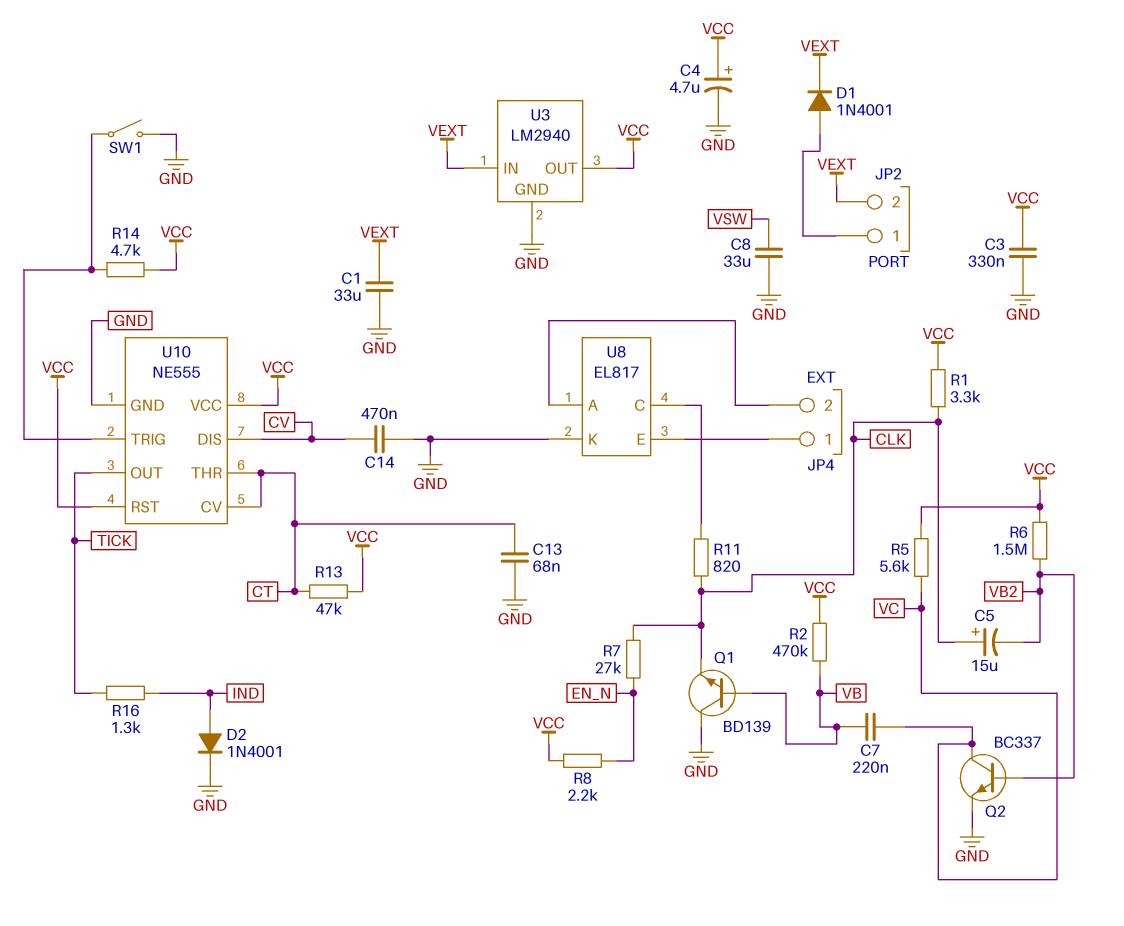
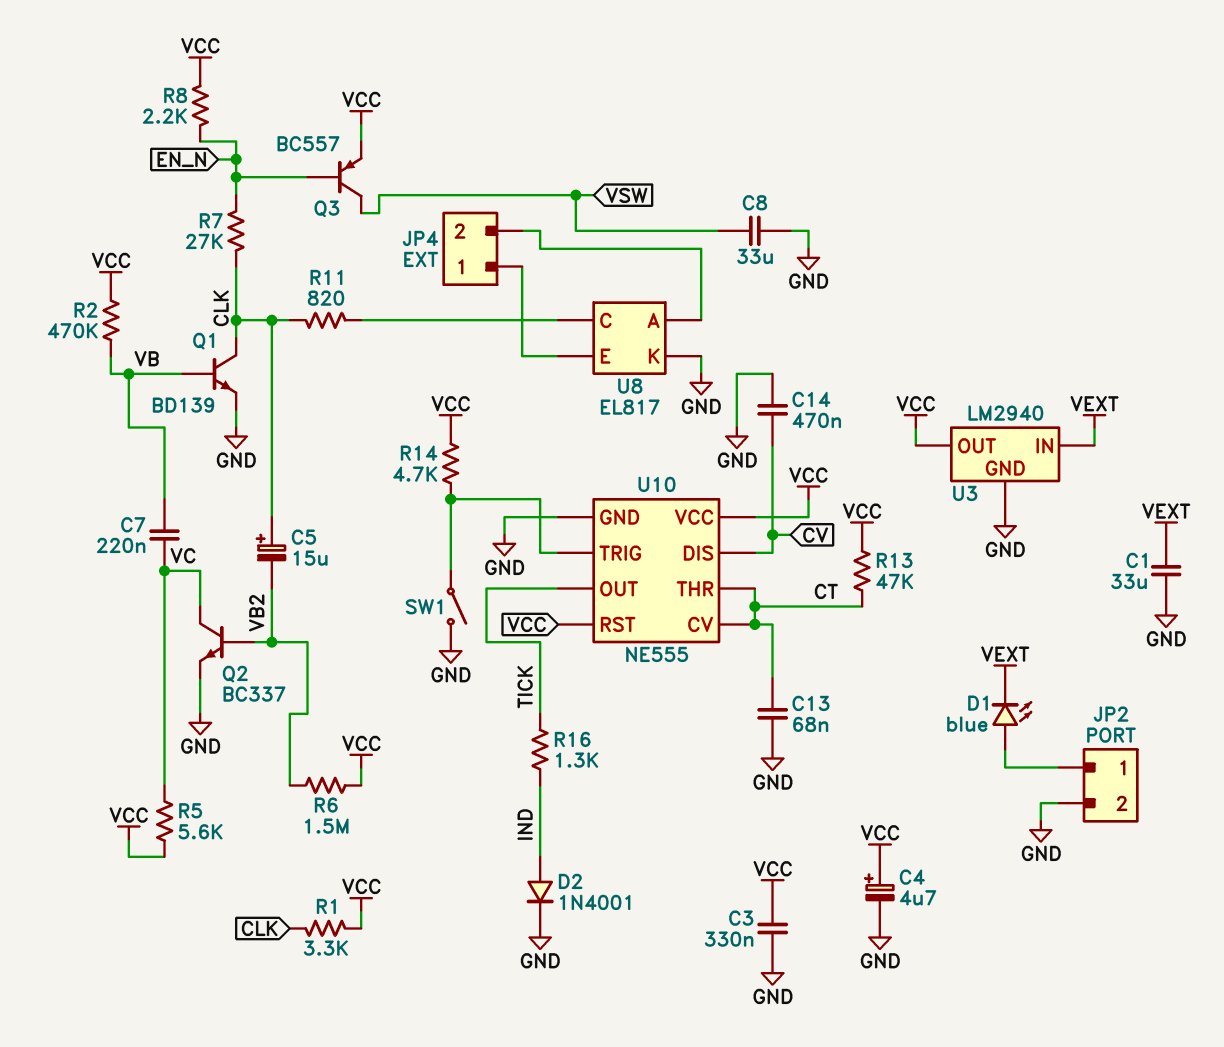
D1: diode 1N4001 (A JP2/1, K VEXT) -> LED blue (A JP2/1, K VEXT)
JP2 pin 2: VEXT -> GND
Q1: NPN BD139 (B VB, C GND, E CLK) -> NPN BD139 (B VB, C CLK, E GND)
Q3: none -> PNP BC557 (B EN_N, C VSW, E VCC)

